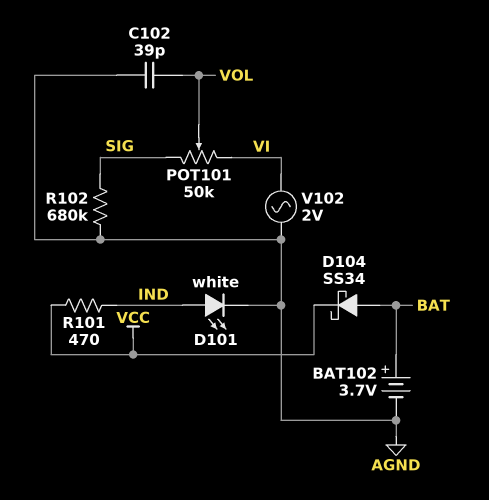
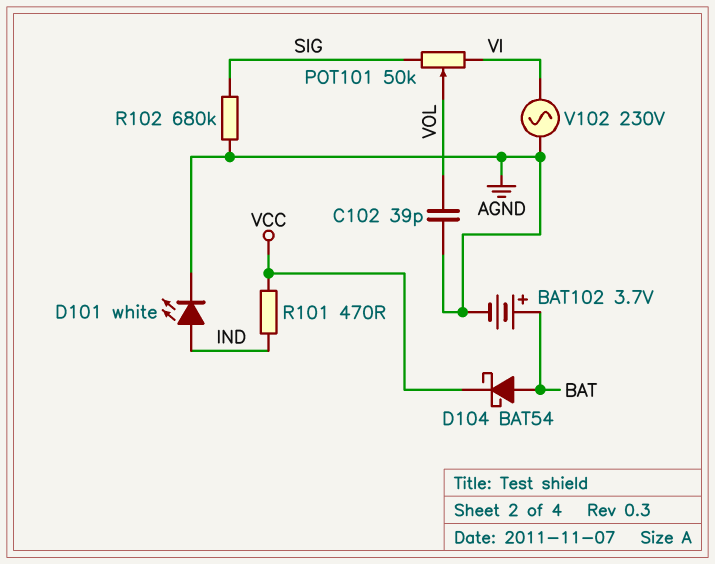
D104: schottky SS34 (A BAT, K VCC) -> schottky BAT54 (A BAT, K VCC)
V102: AC 2V (AGND, VI) -> AC 230V (AGND, VI)

